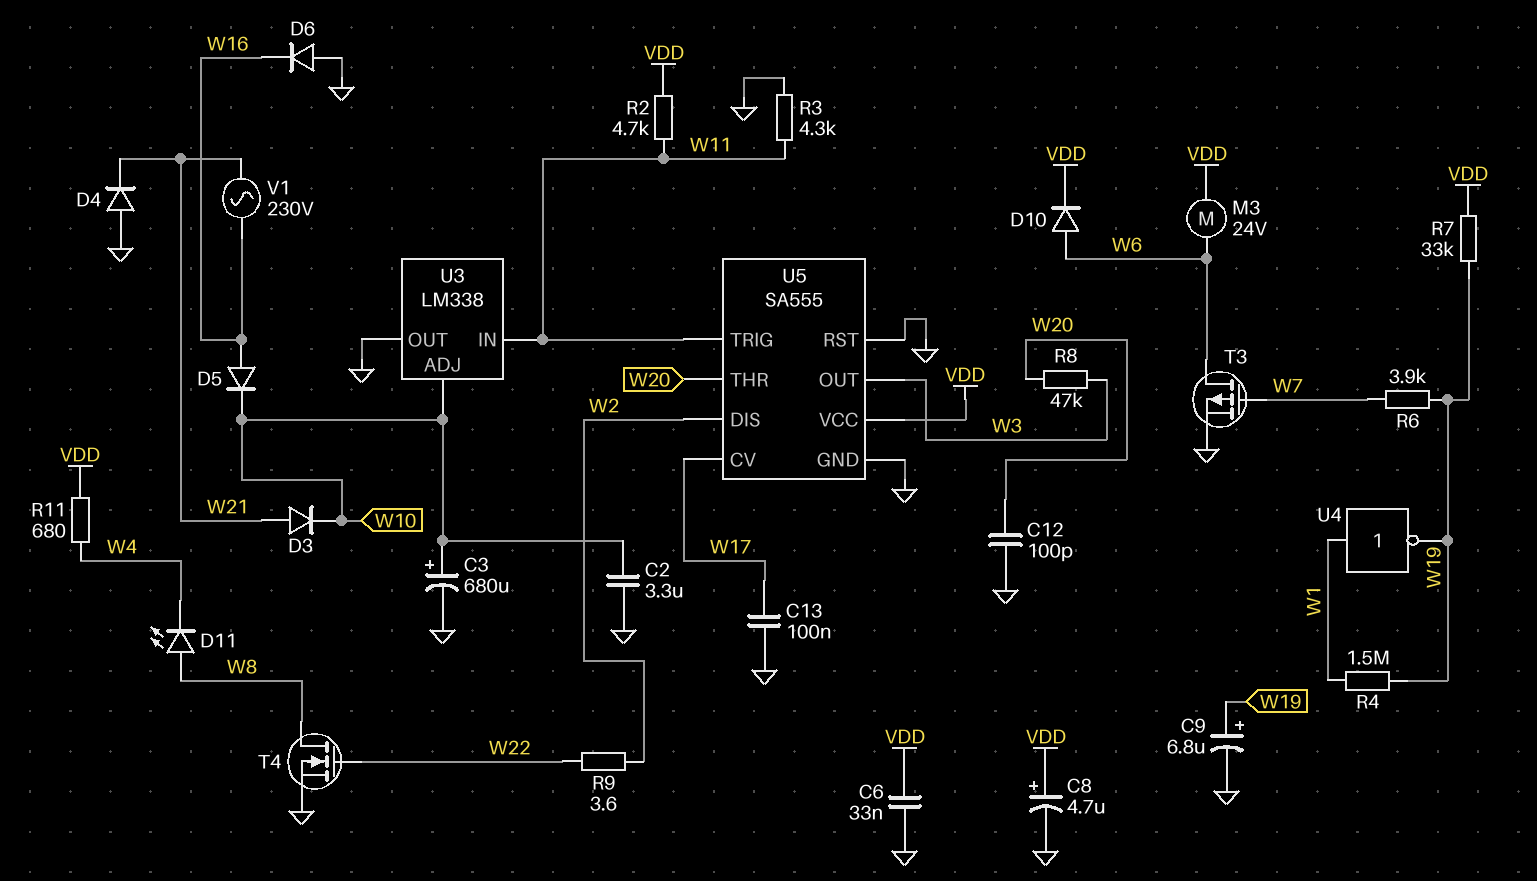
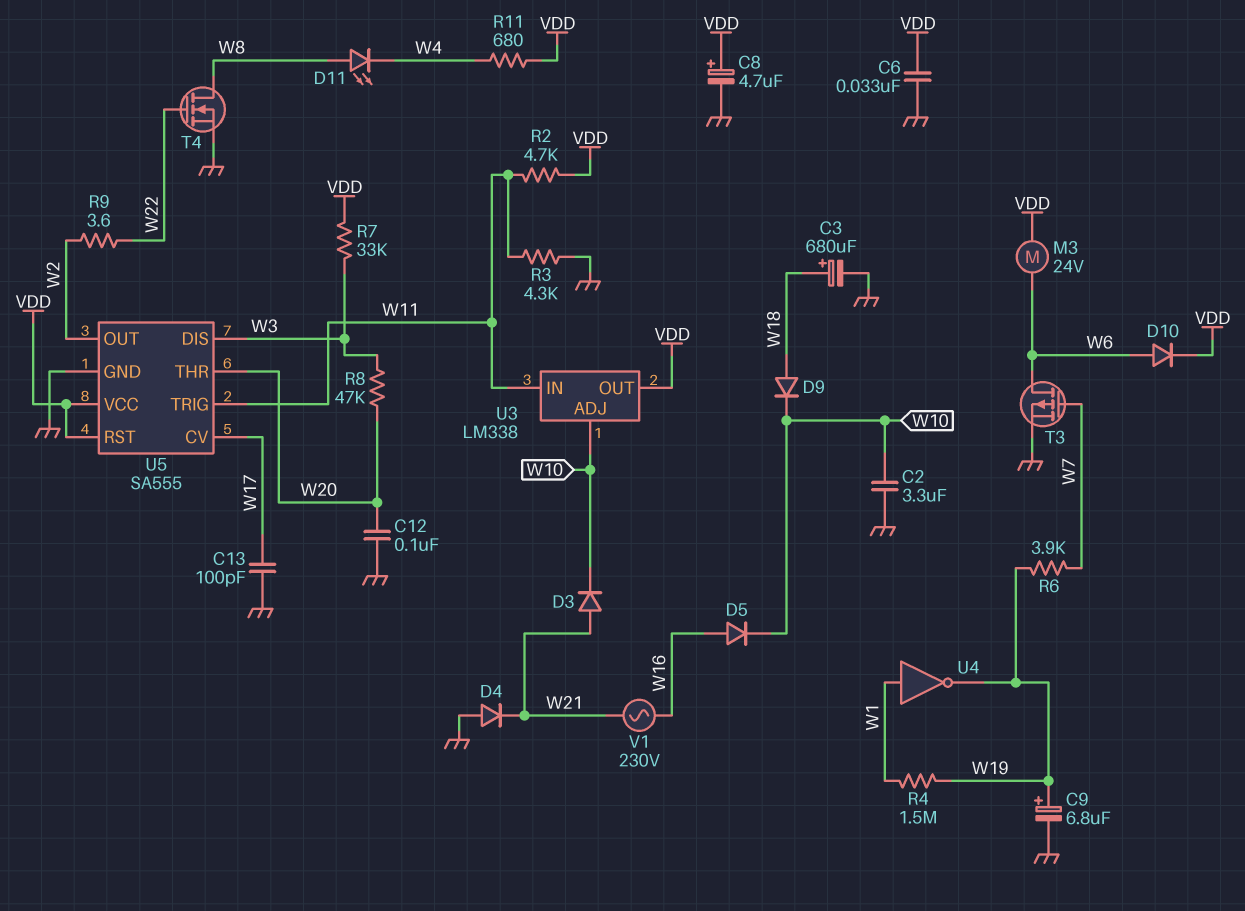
C3: 680uF (plus W10, minus GND) -> 680uF (plus W18, minus GND)
C12: 100pF (GND, W20) -> 100nF (GND, W20)
C13: 100nF (GND, W17) -> 100pF (GND, W17)
D6: diode (A GND, K W16) -> none
D9: none -> diode (A W18, K W10)
R7: 33k (VDD, W19) -> 33k (VDD, W3)
U3 pin OUT: GND -> VDD
U5 pin DIS: W2 -> W3
U5 pin OUT: W3 -> W2
U5 pin RST: GND -> VDD

